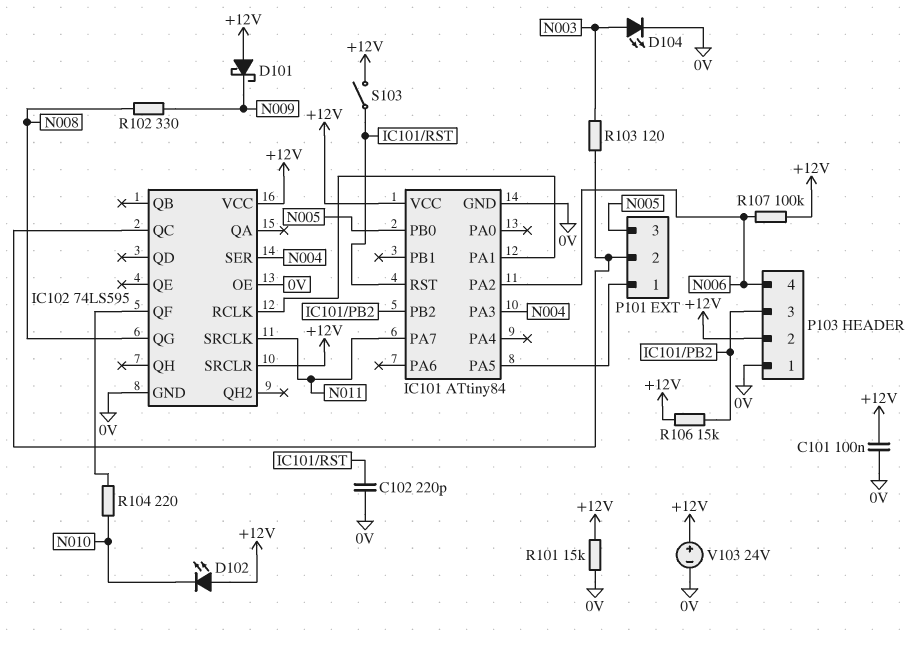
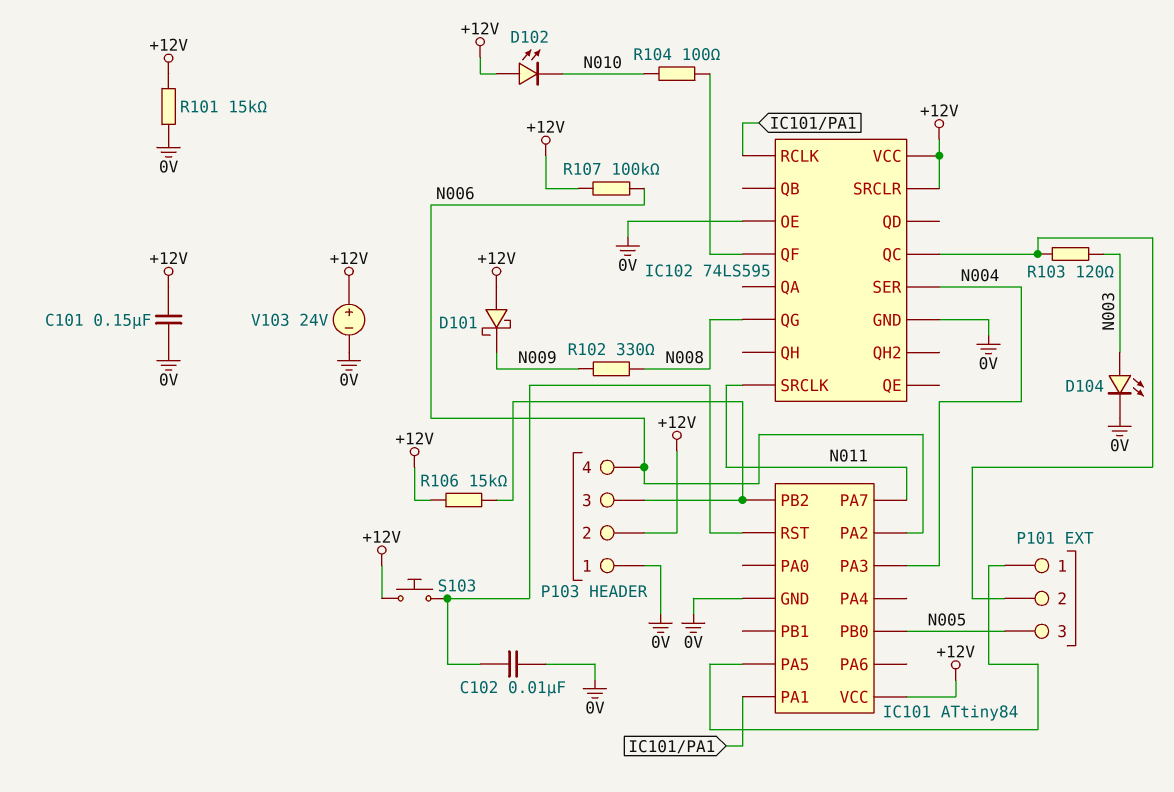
C101: 100nF (+12V, 0V) -> 150nF (+12V, 0V)
C102: 220pF (0V, IC101/RST) -> 10nF (0V, IC101/RST)
R104: 220 (IC102/QF, N010) -> 100 (IC102/QF, N010)
S103: switch (+12V, IC101/RST) -> button (+12V, IC101/RST)

